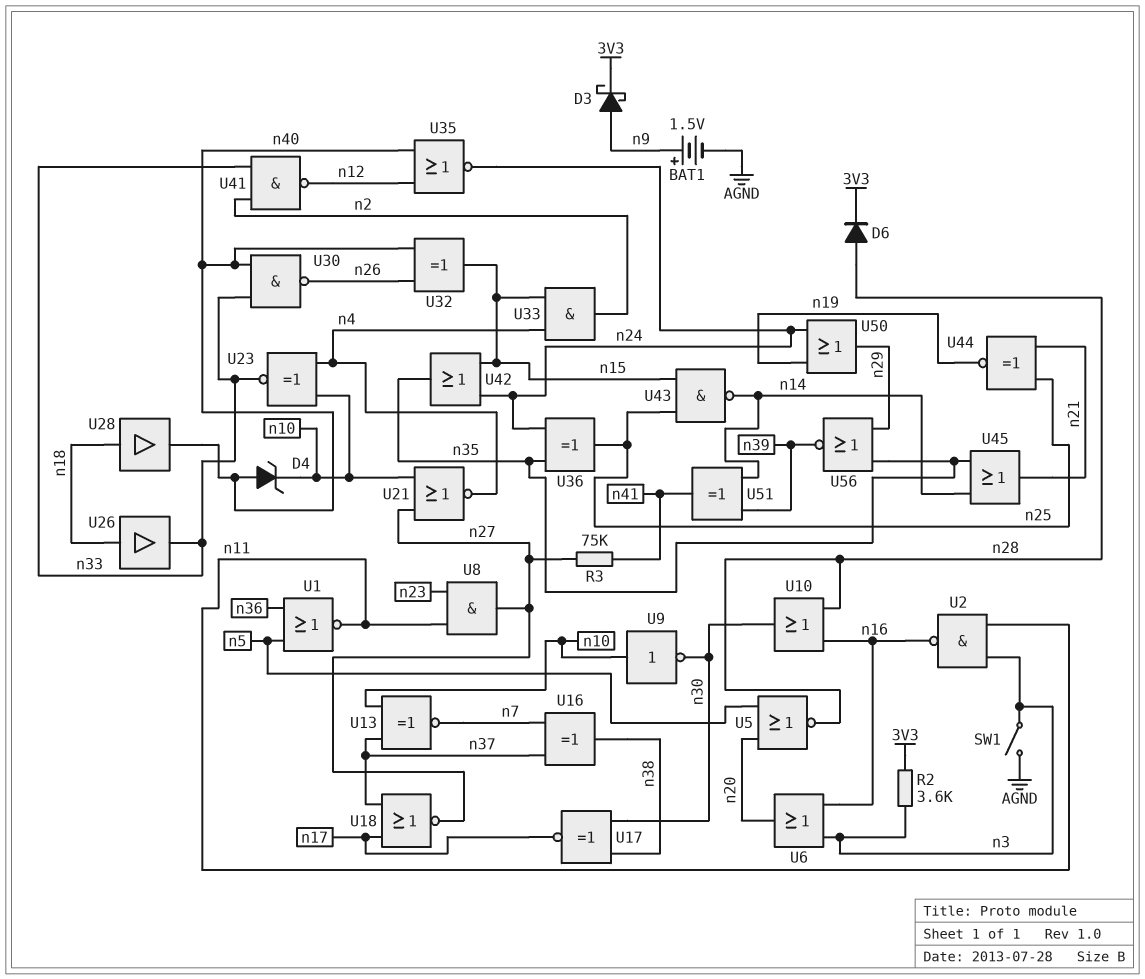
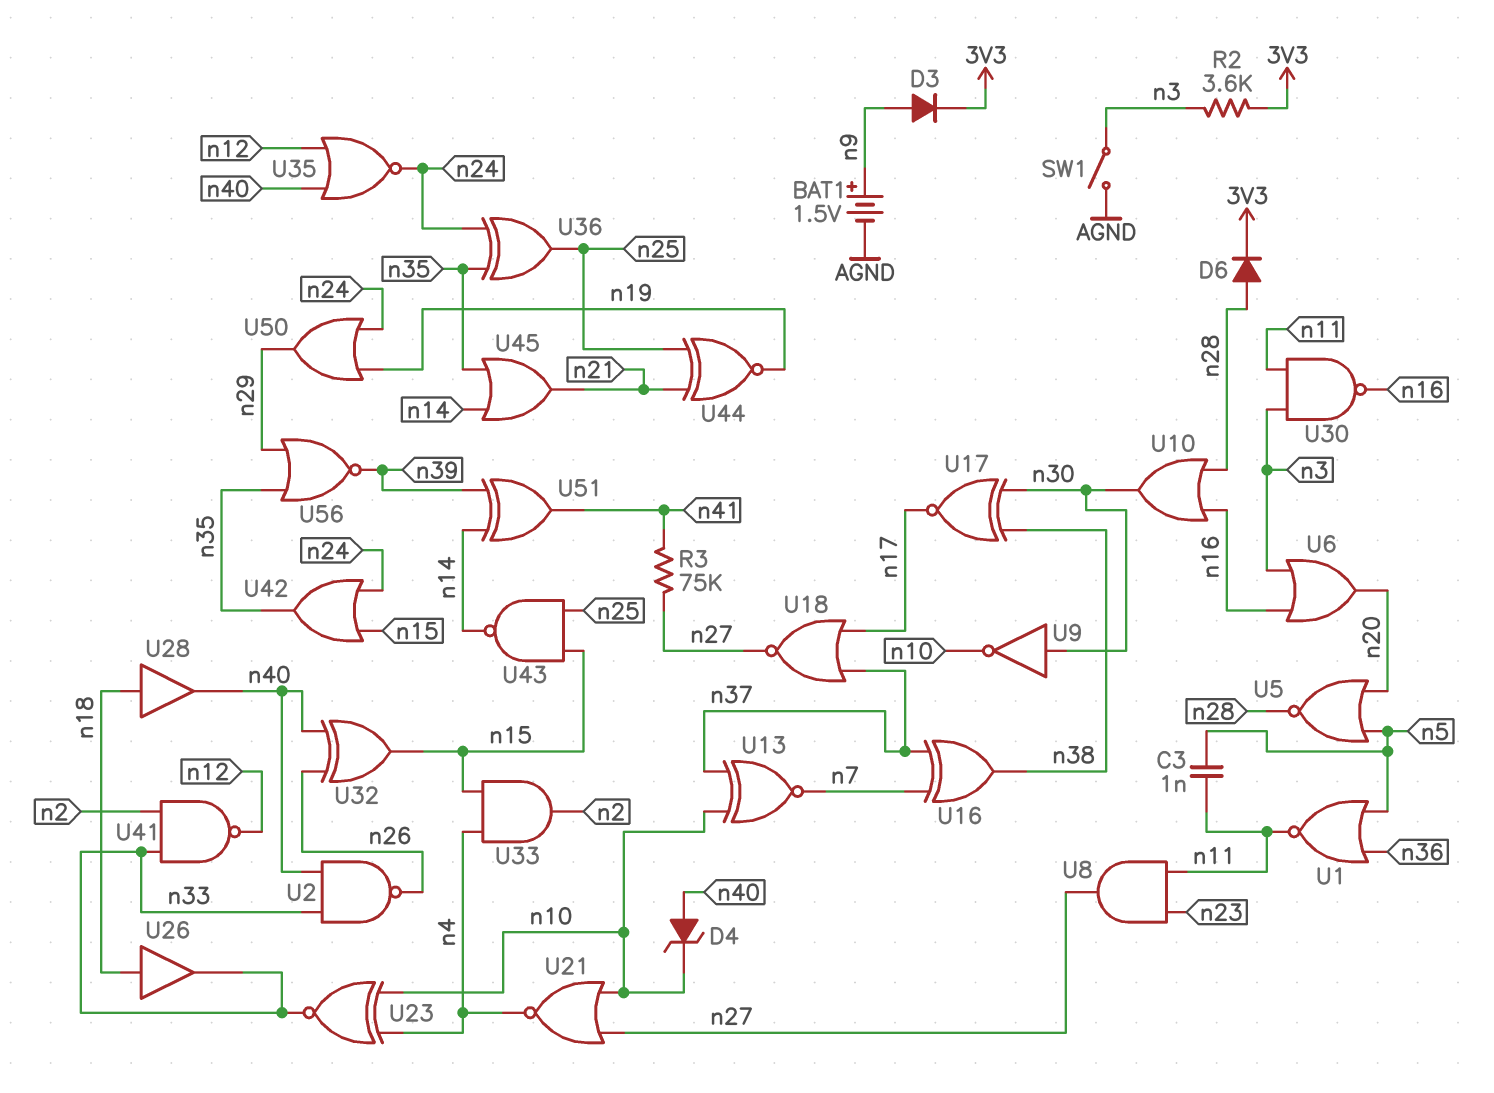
C3: none -> 1nF (n5, n11)
D3: schottky (A n9, K 3V3) -> diode (A n9, K 3V3)
U2: NAND (in n3, in n11, out n16) -> NAND (in n33, in n40, out n26)
U9: NOT (in n10, out n30) -> NOT (in n30, out n10)
U30: NAND (in n33, in n40, out n26) -> NAND (in n3, in n11, out n16)

